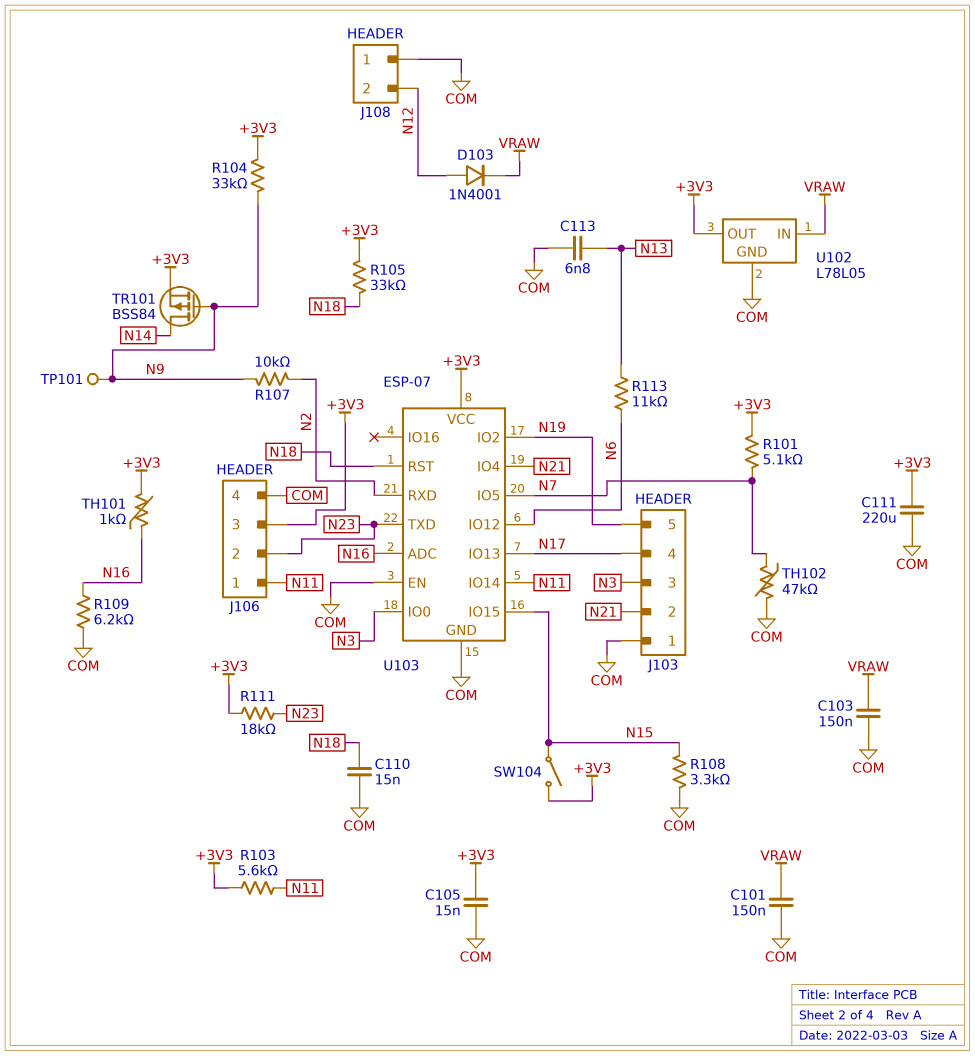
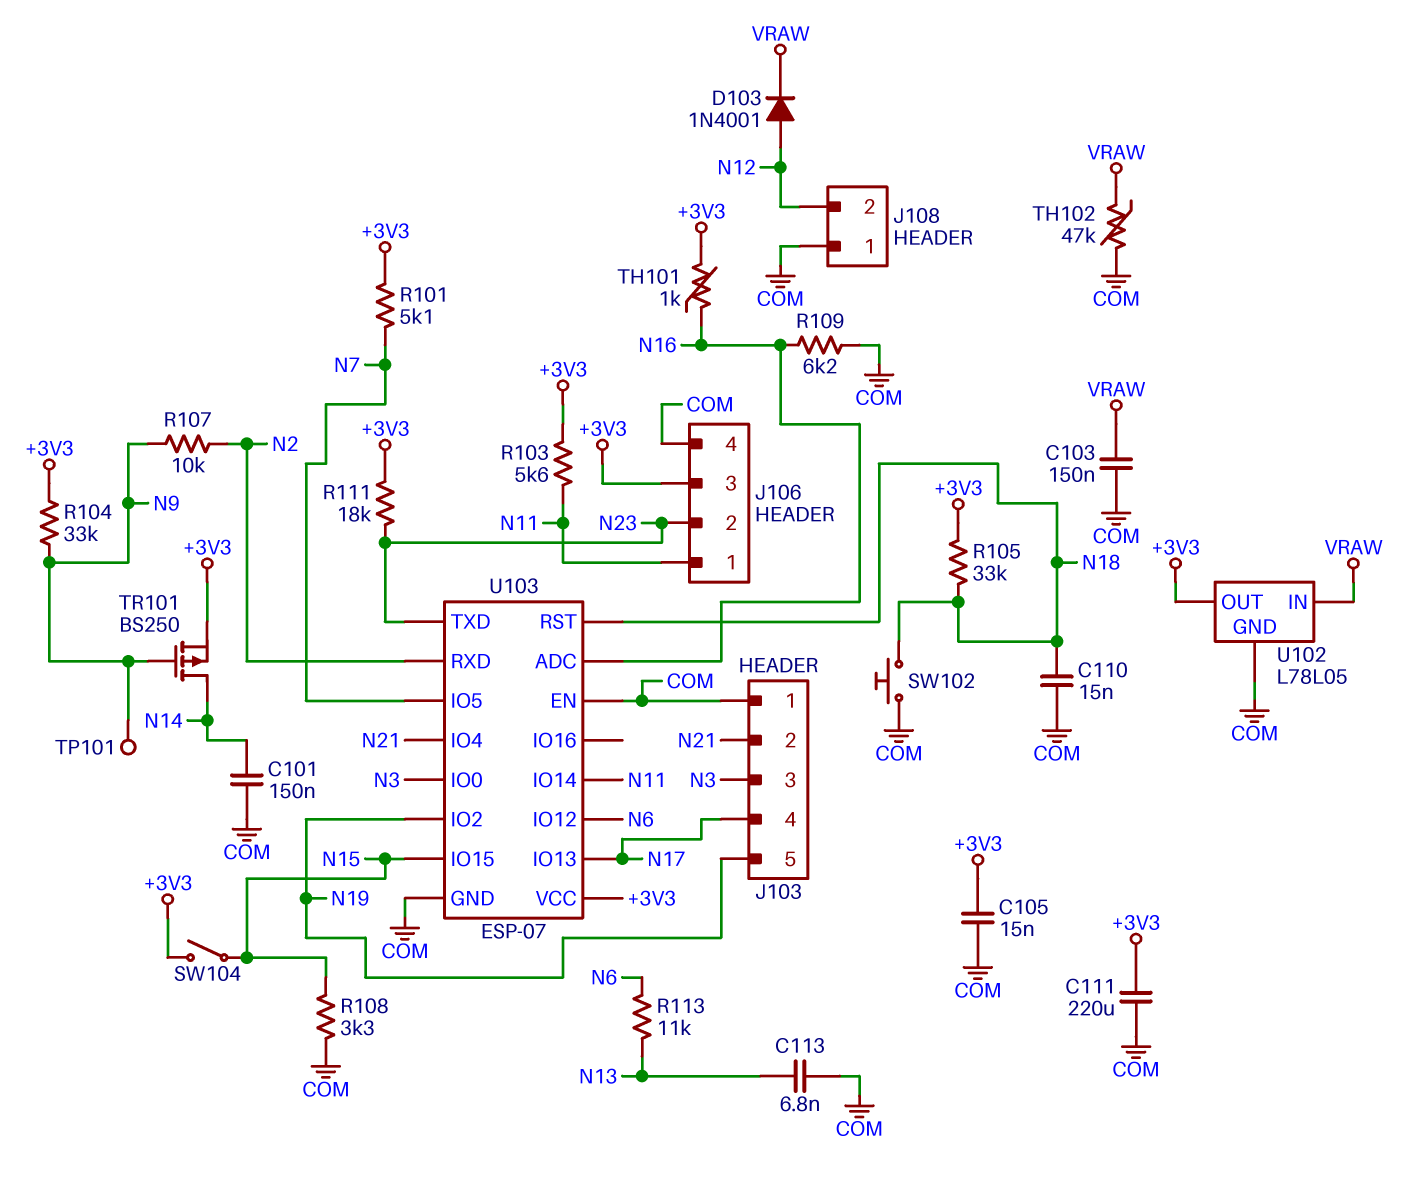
C101: 150nF (COM, VRAW) -> 150nF (COM, N14)
SW102: none -> button (COM, N18)
TH102: 47k (COM, N7) -> 47k (COM, VRAW)
TR101: PMOS BSS84 (G N9, D N14, S +3V3) -> PMOS BS250 (G N9, D N14, S +3V3)

